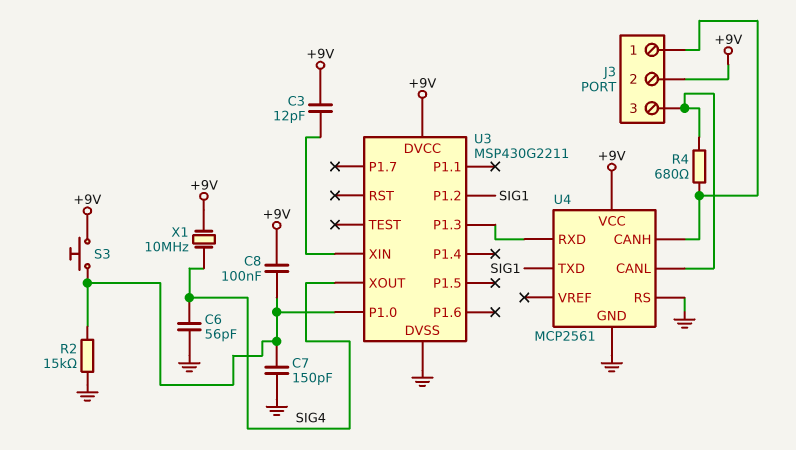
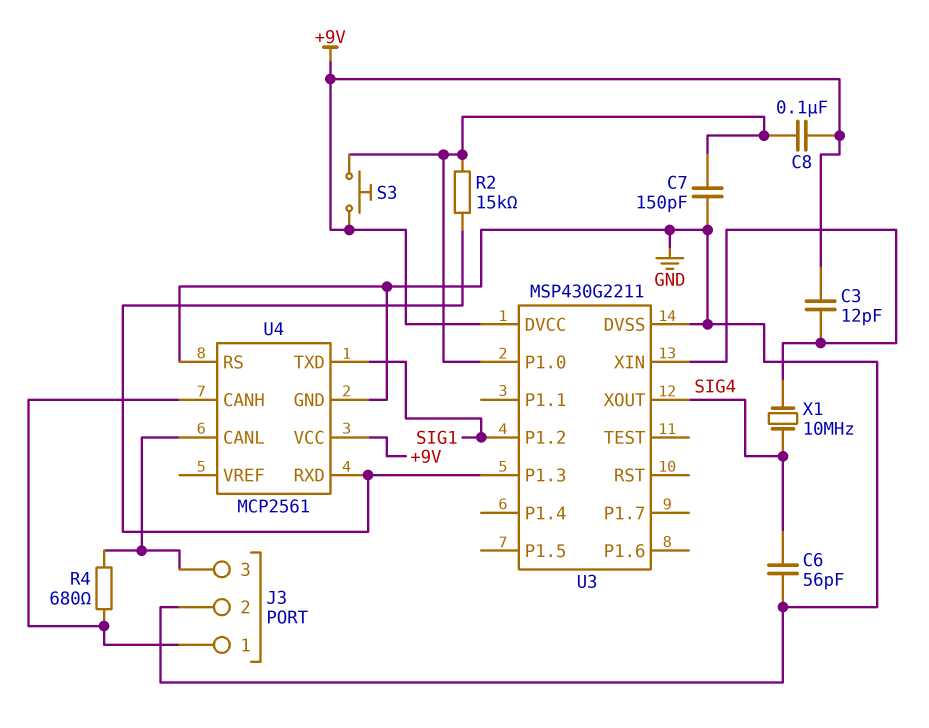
J3 pin 2: +9V -> GND
R2: 15k (GND, U3/P1.0) -> 15k (U3/P1.0, U3/P1.3)
X1: 10MHz (+9V, SIG4) -> 10MHz (SIG4, U3/XIN)

